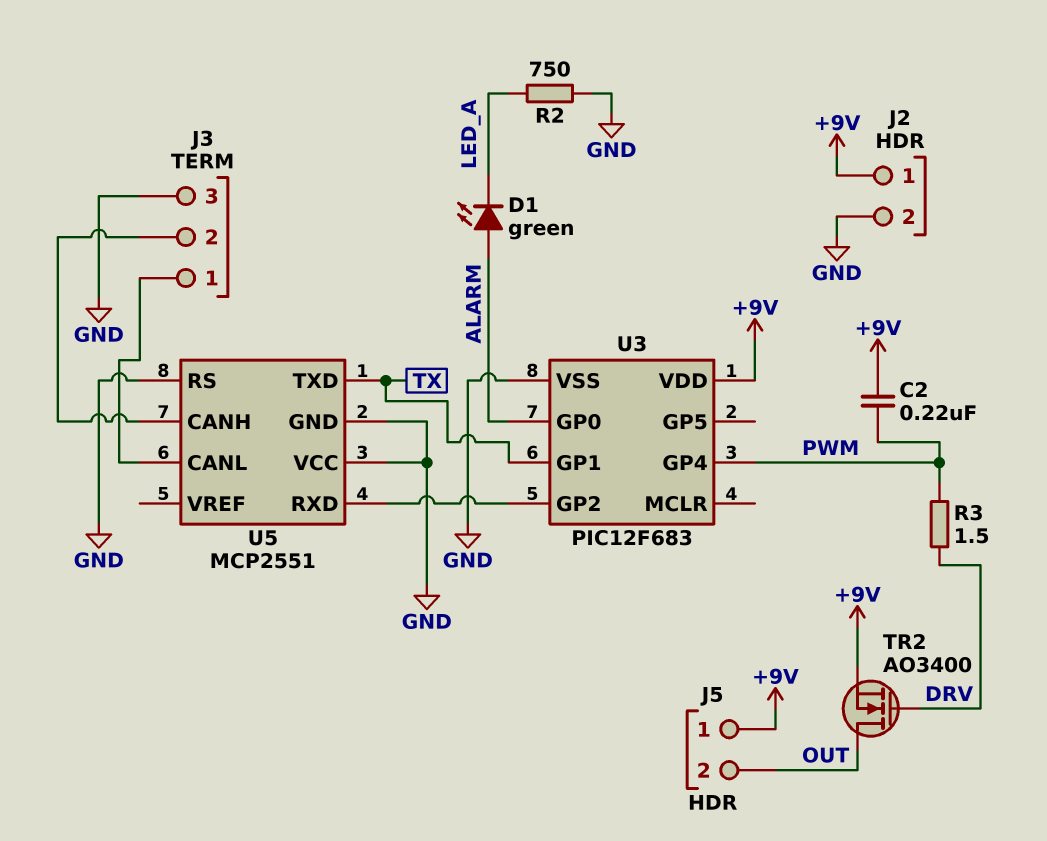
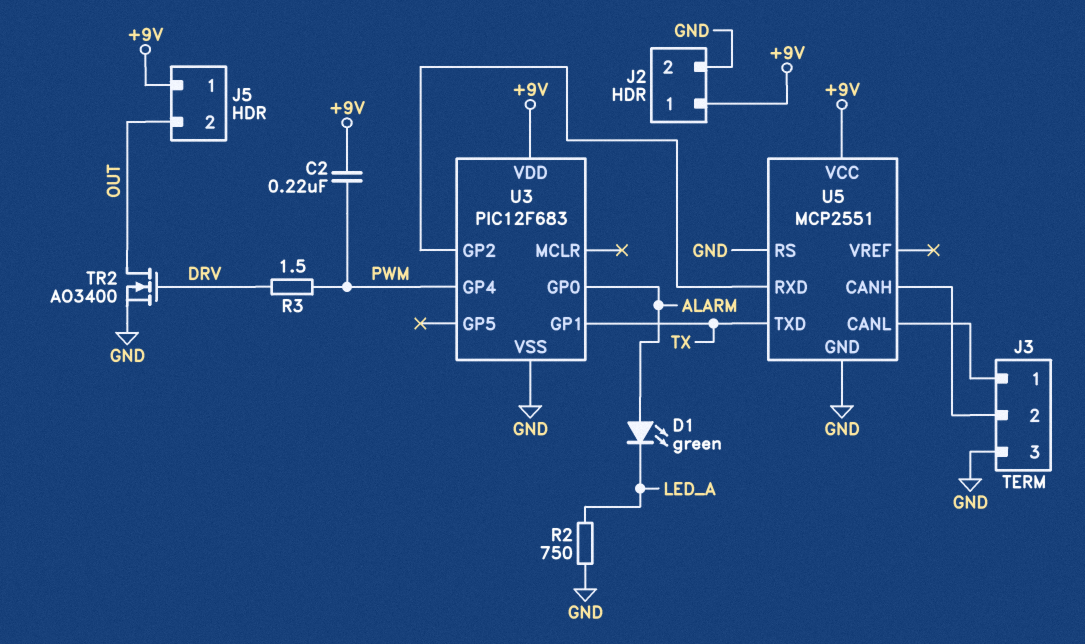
TR2: NMOS AO3400 (G DRV, D OUT, S +9V) -> NMOS AO3400 (G DRV, D OUT, S GND)
U5 pin VCC: GND -> +9V

